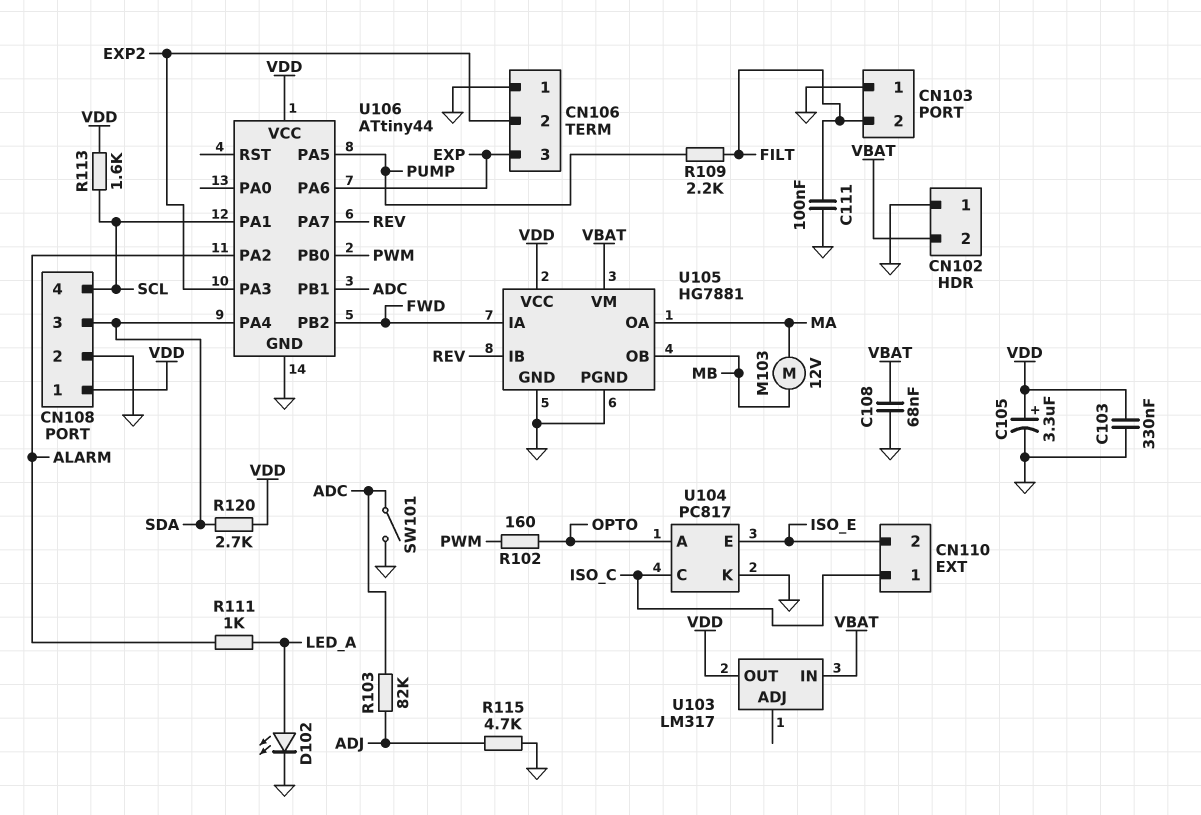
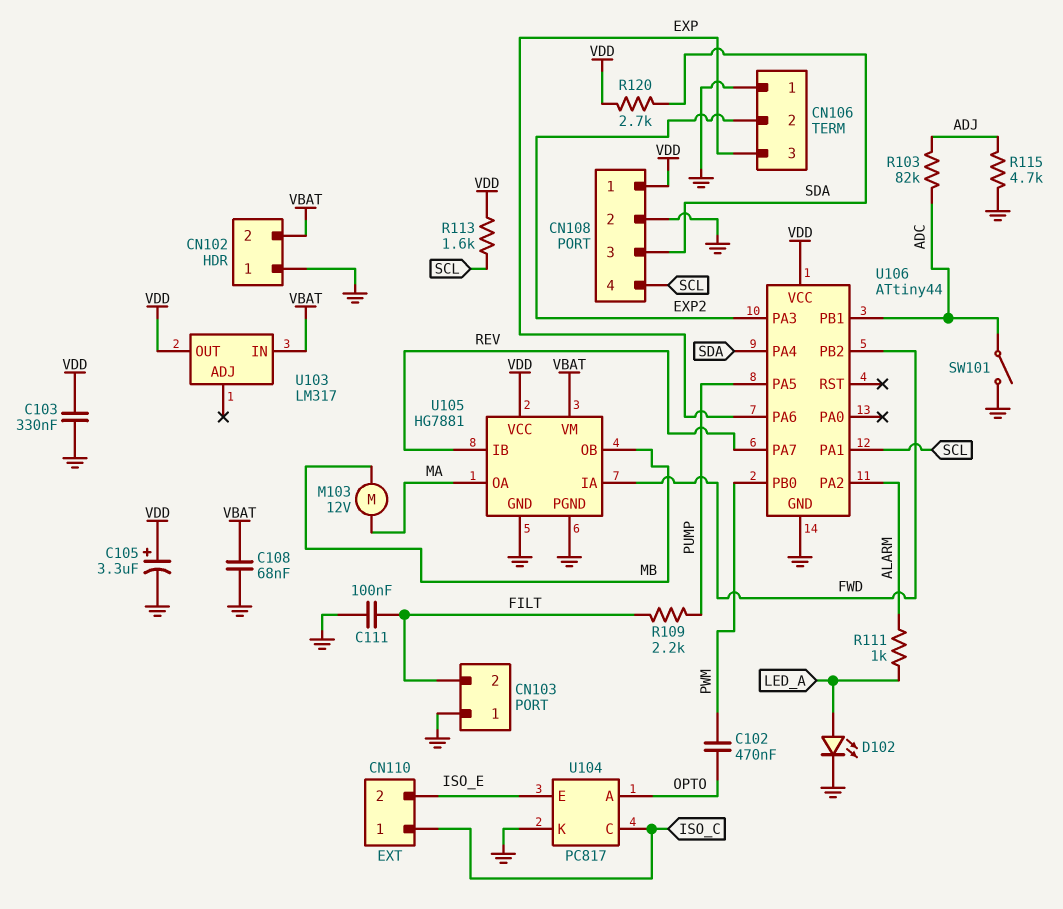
C102: none -> 470nF (OPTO, PWM)
R102: 160 (OPTO, PWM) -> none

